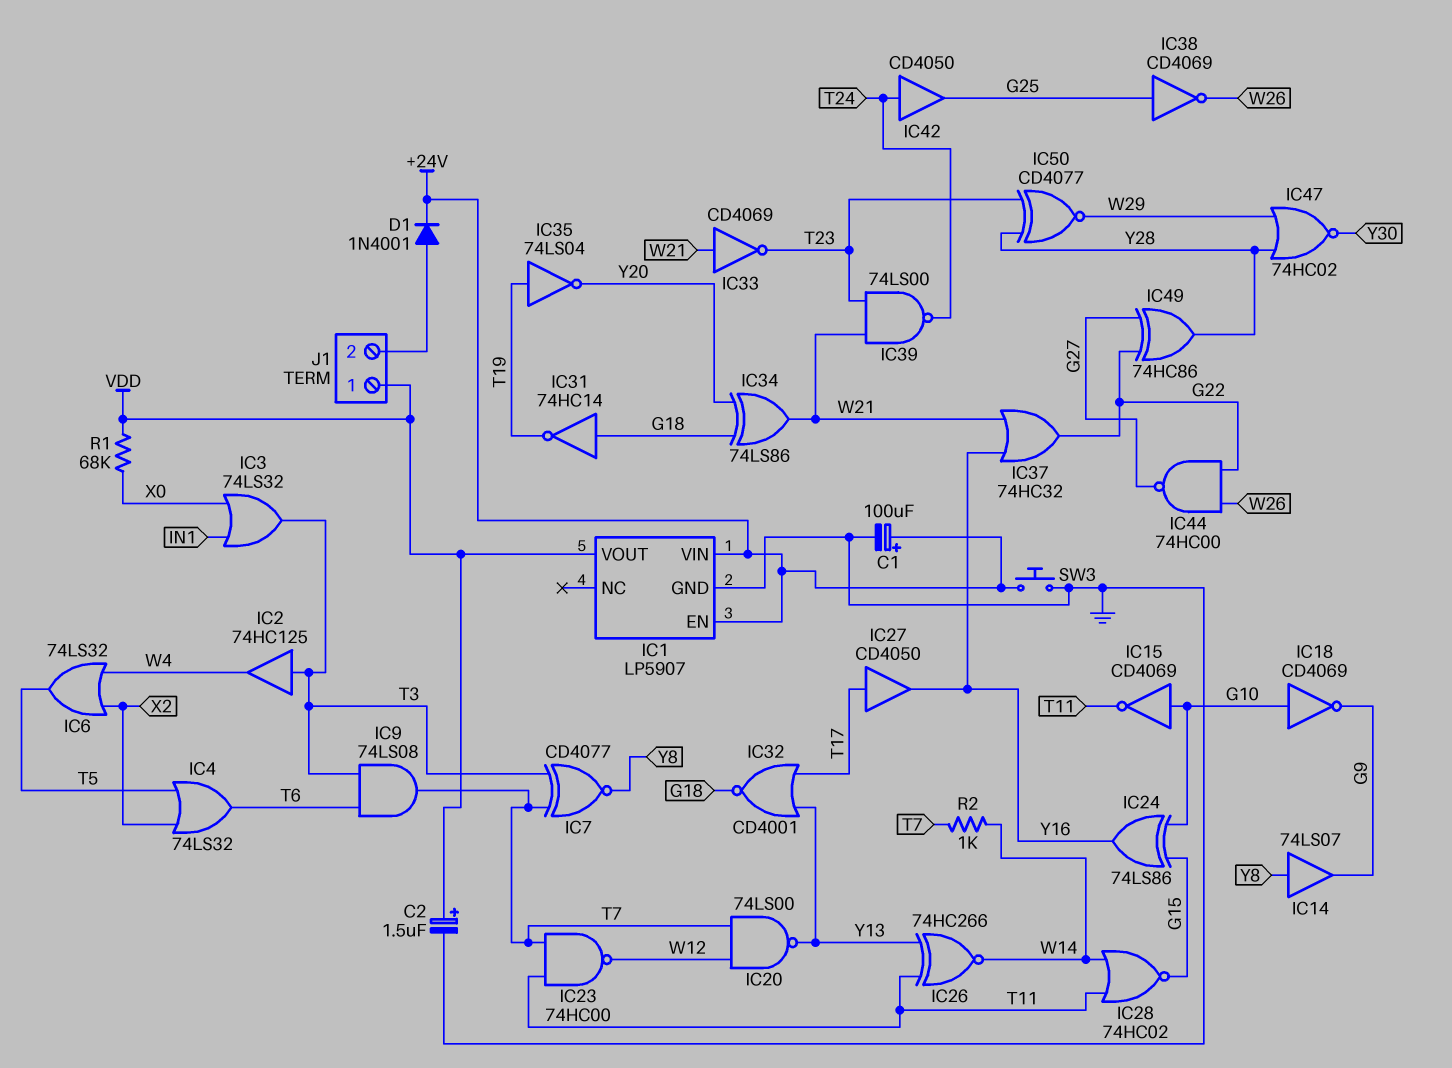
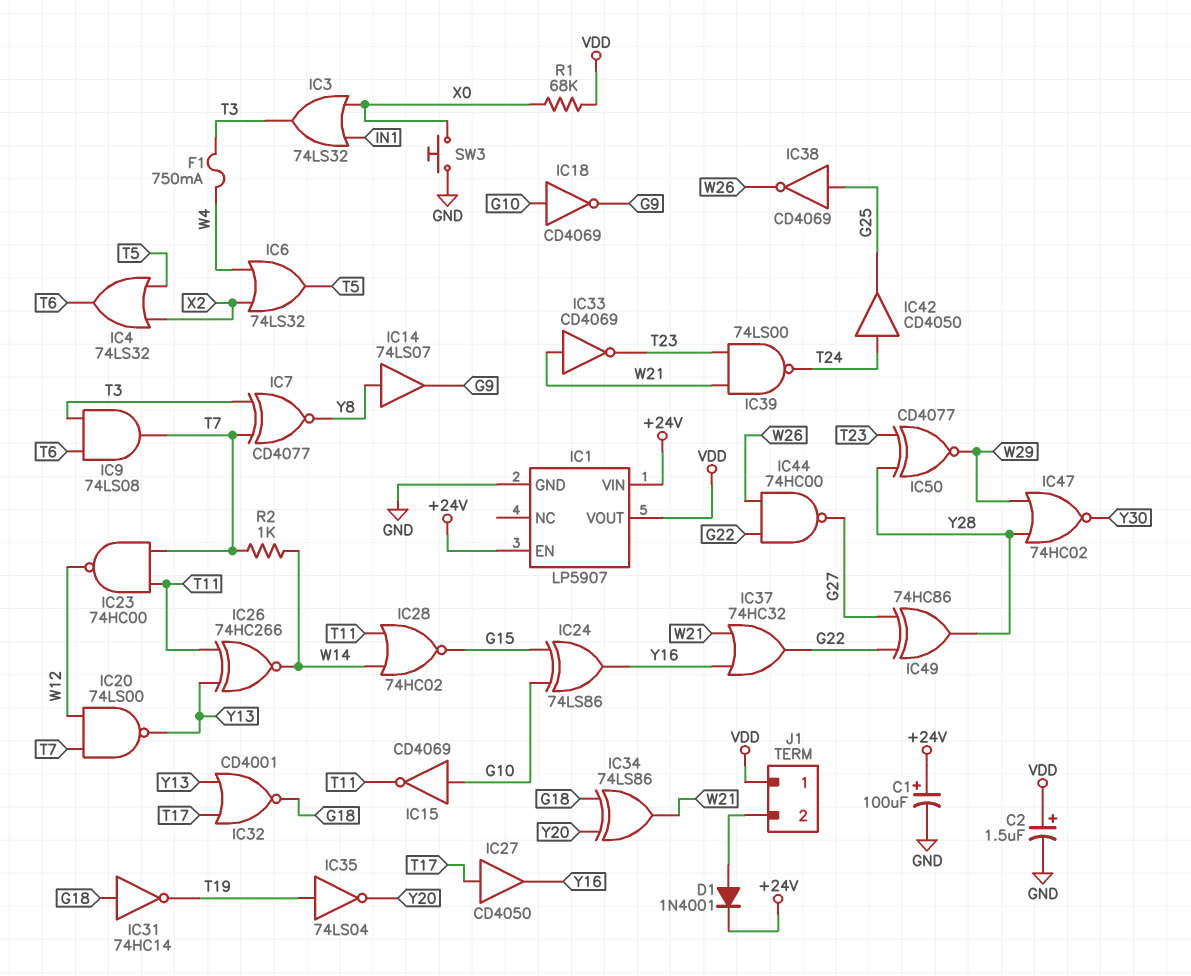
F1: none -> 750mA (T3, W4)
IC2: buffer 74HC125 (in T3, out W4) -> none
SW3: button (+24V, GND) -> button (GND, X0)

